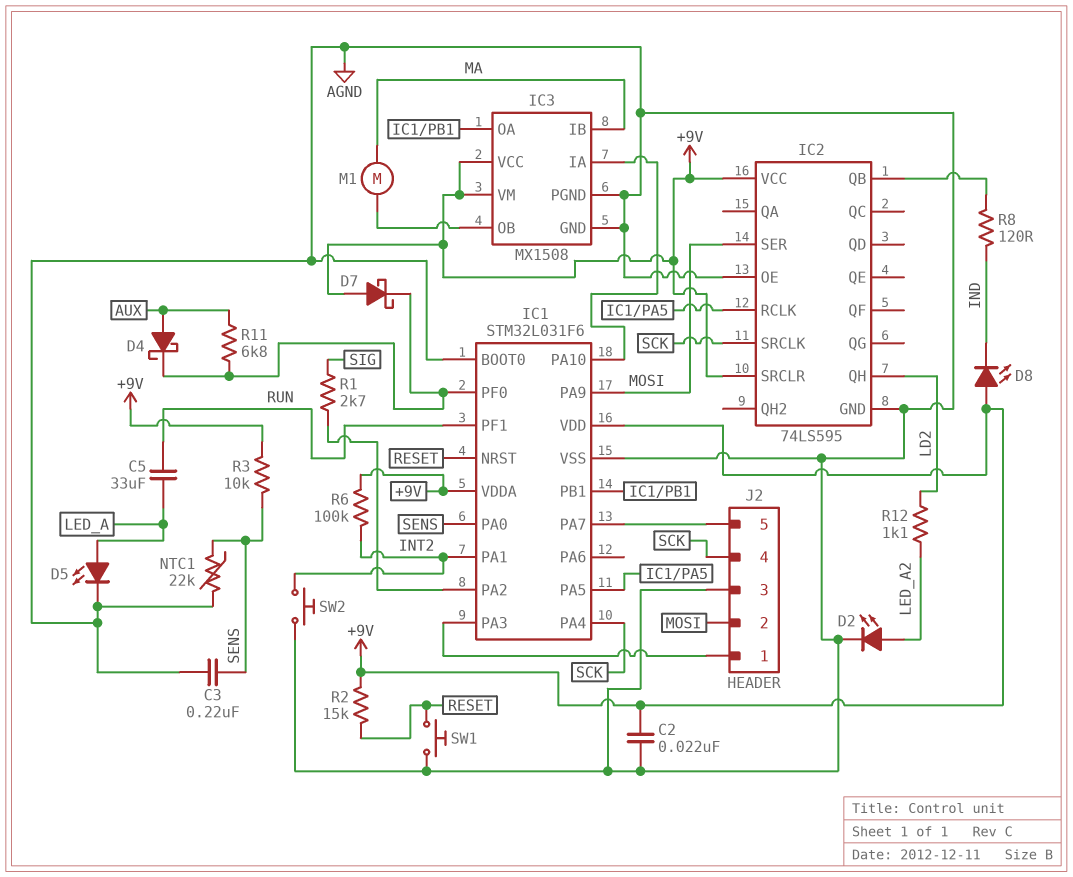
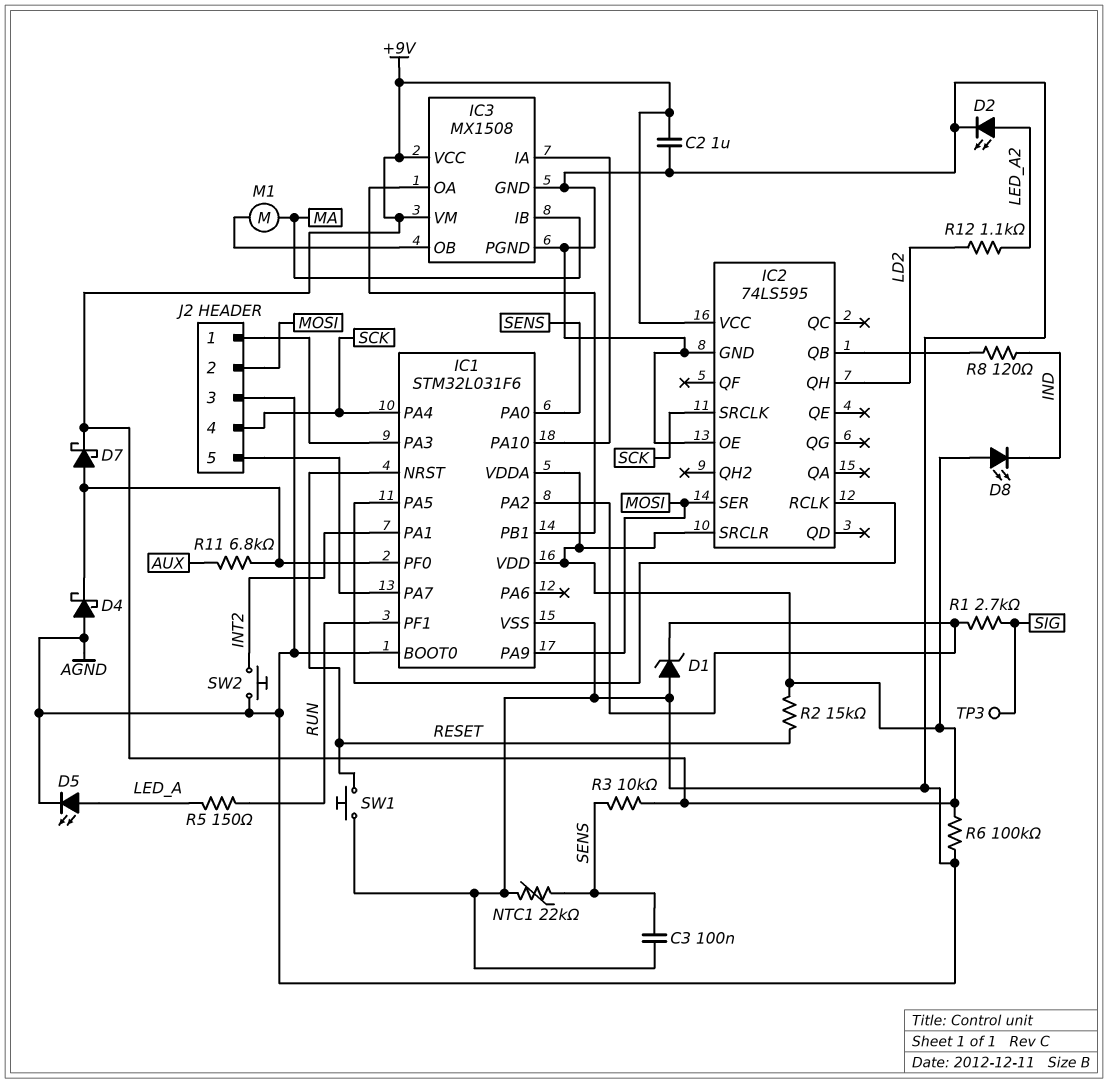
C2: 22nF (+9V, AGND) -> 1uF (+9V, AGND)
C3: 220nF (AGND, SENS) -> 100nF (AGND, SENS)
C5: 33uF (LED_A, RUN) -> none
D1: none -> zener (A AGND, K IC1/PA2)
D4: schottky (A AUX, K IC1/PF0) -> schottky (A AGND, K IC1/PF0)
D7: schottky (A +9V, K IC1/PF0) -> schottky (A IC1/PF0, K +9V)
R5: none -> 150 (LED_A, RUN)
R6: 100k (+9V, INT2) -> 100k (+9V, AGND)
TP3: none -> test point (SIG)

